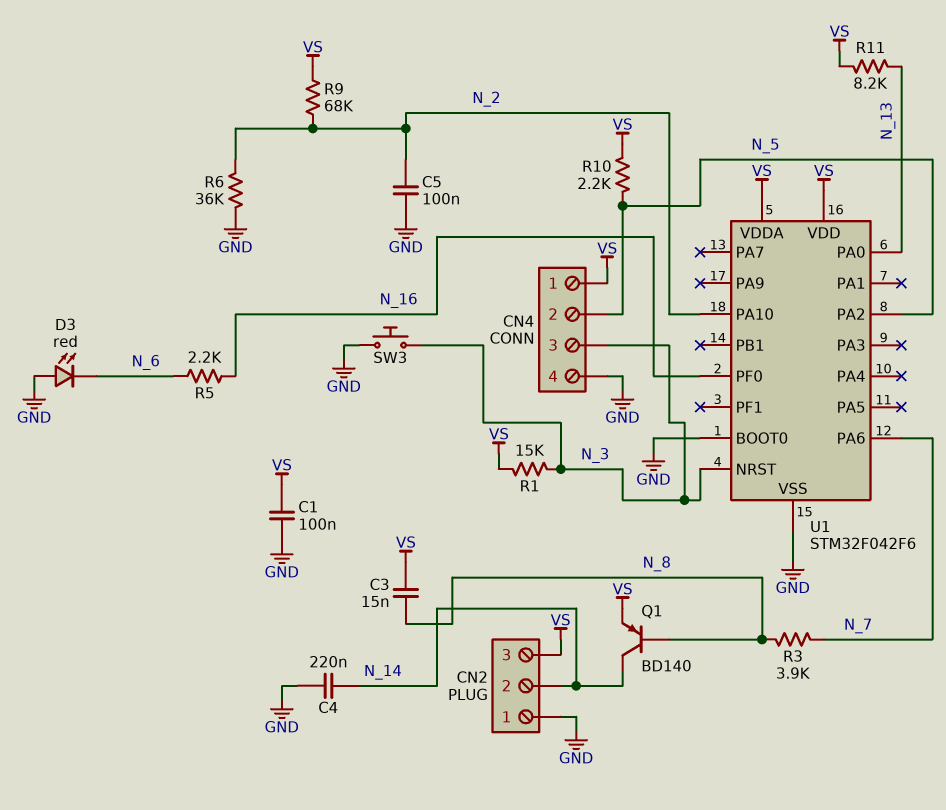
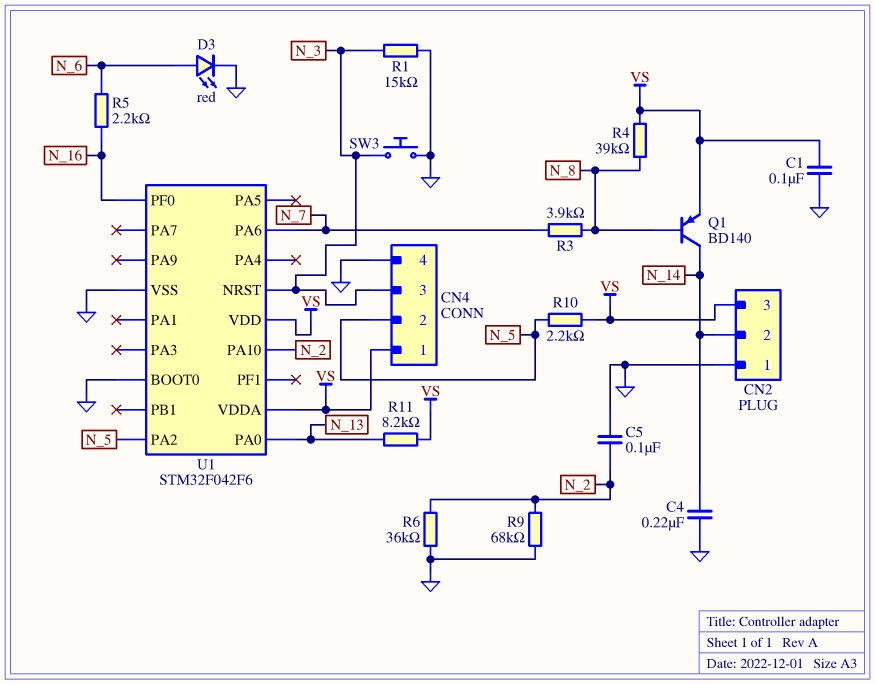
C3: 15nF (N_8, VS) -> none
D3: LED red (A GND, K N_6) -> LED red (A N_6, K GND)
R1: 15k (N_3, VS) -> 15k (GND, N_3)
R4: none -> 39k (N_8, VS)
R9: 68k (N_2, VS) -> 68k (GND, N_2)

